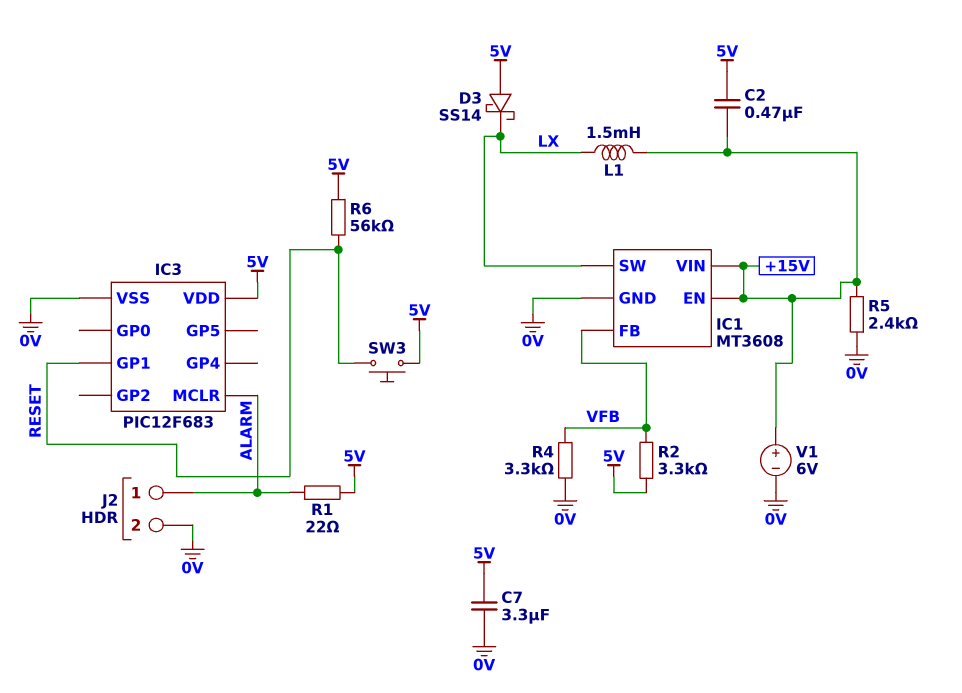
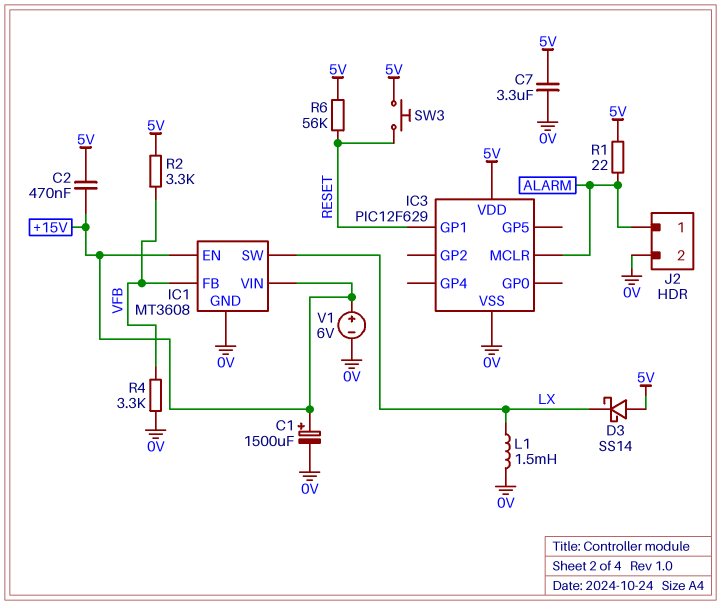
C1: none -> 1500uF (plus +15V, minus 0V)
IC3: PIC12F683 -> PIC12F629
L1: 1.5mH (+15V, LX) -> 1.5mH (0V, LX)
R5: 2.4k (+15V, 0V) -> none

